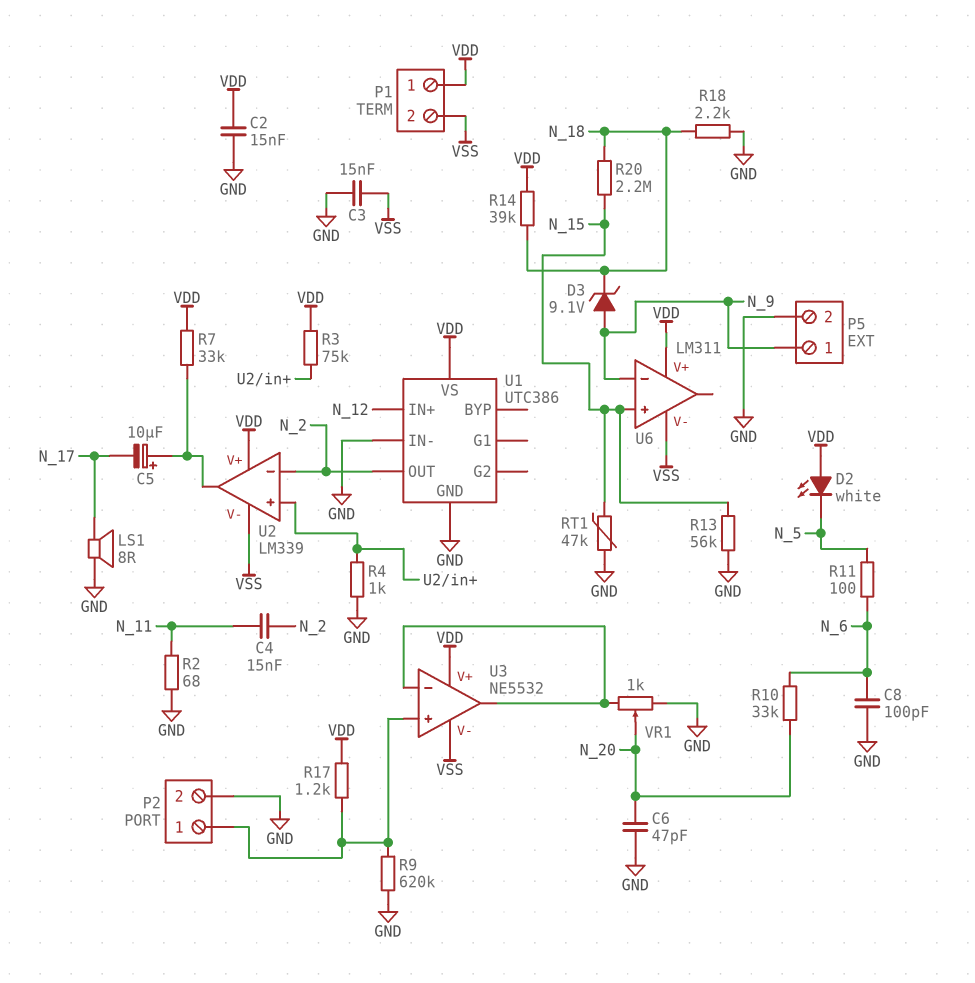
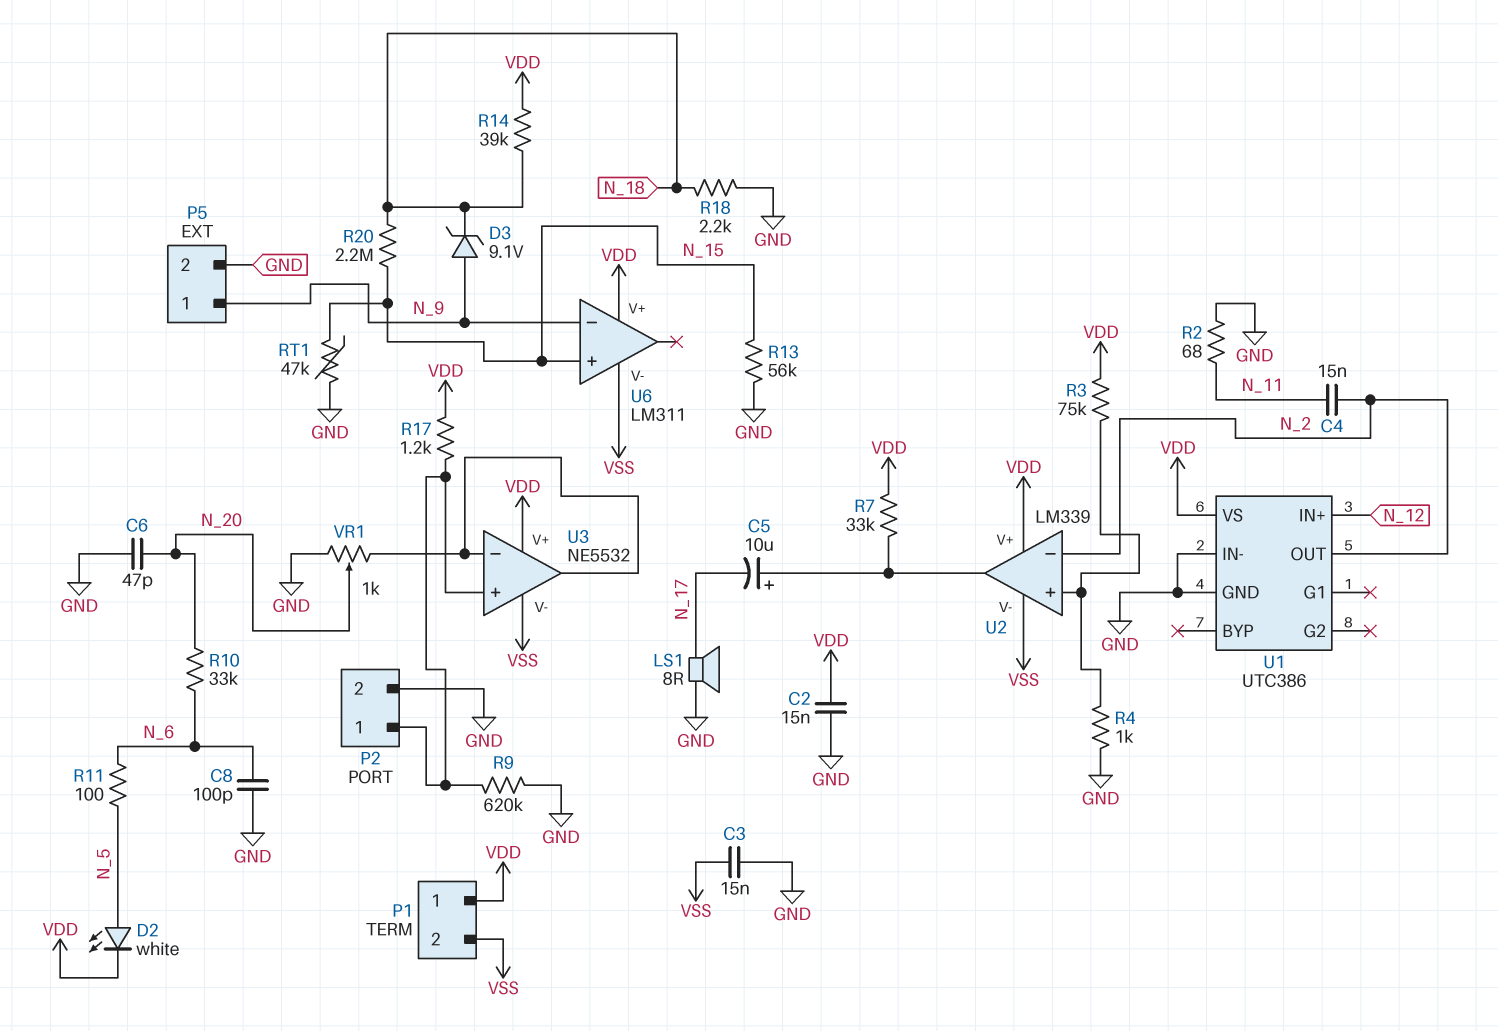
D2: LED white (A VDD, K N_5) -> LED white (A N_5, K VDD)

